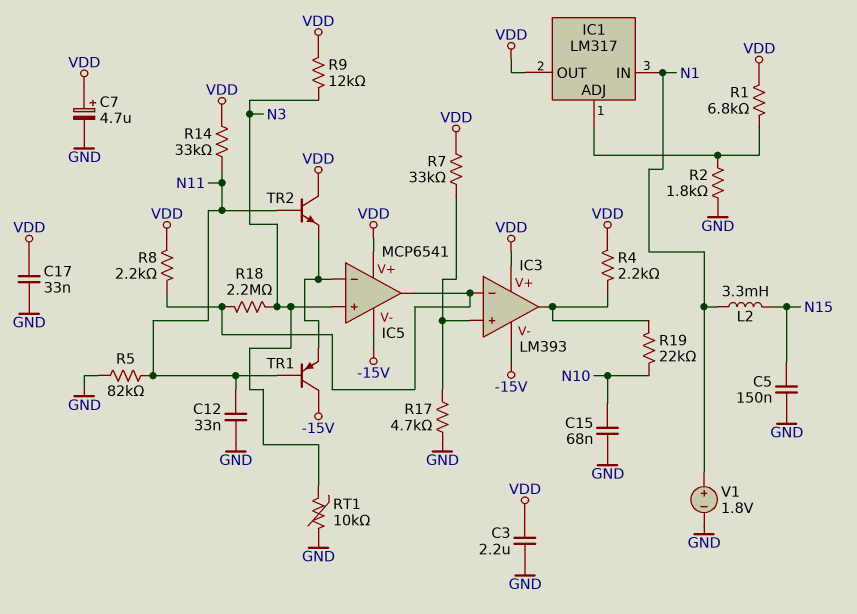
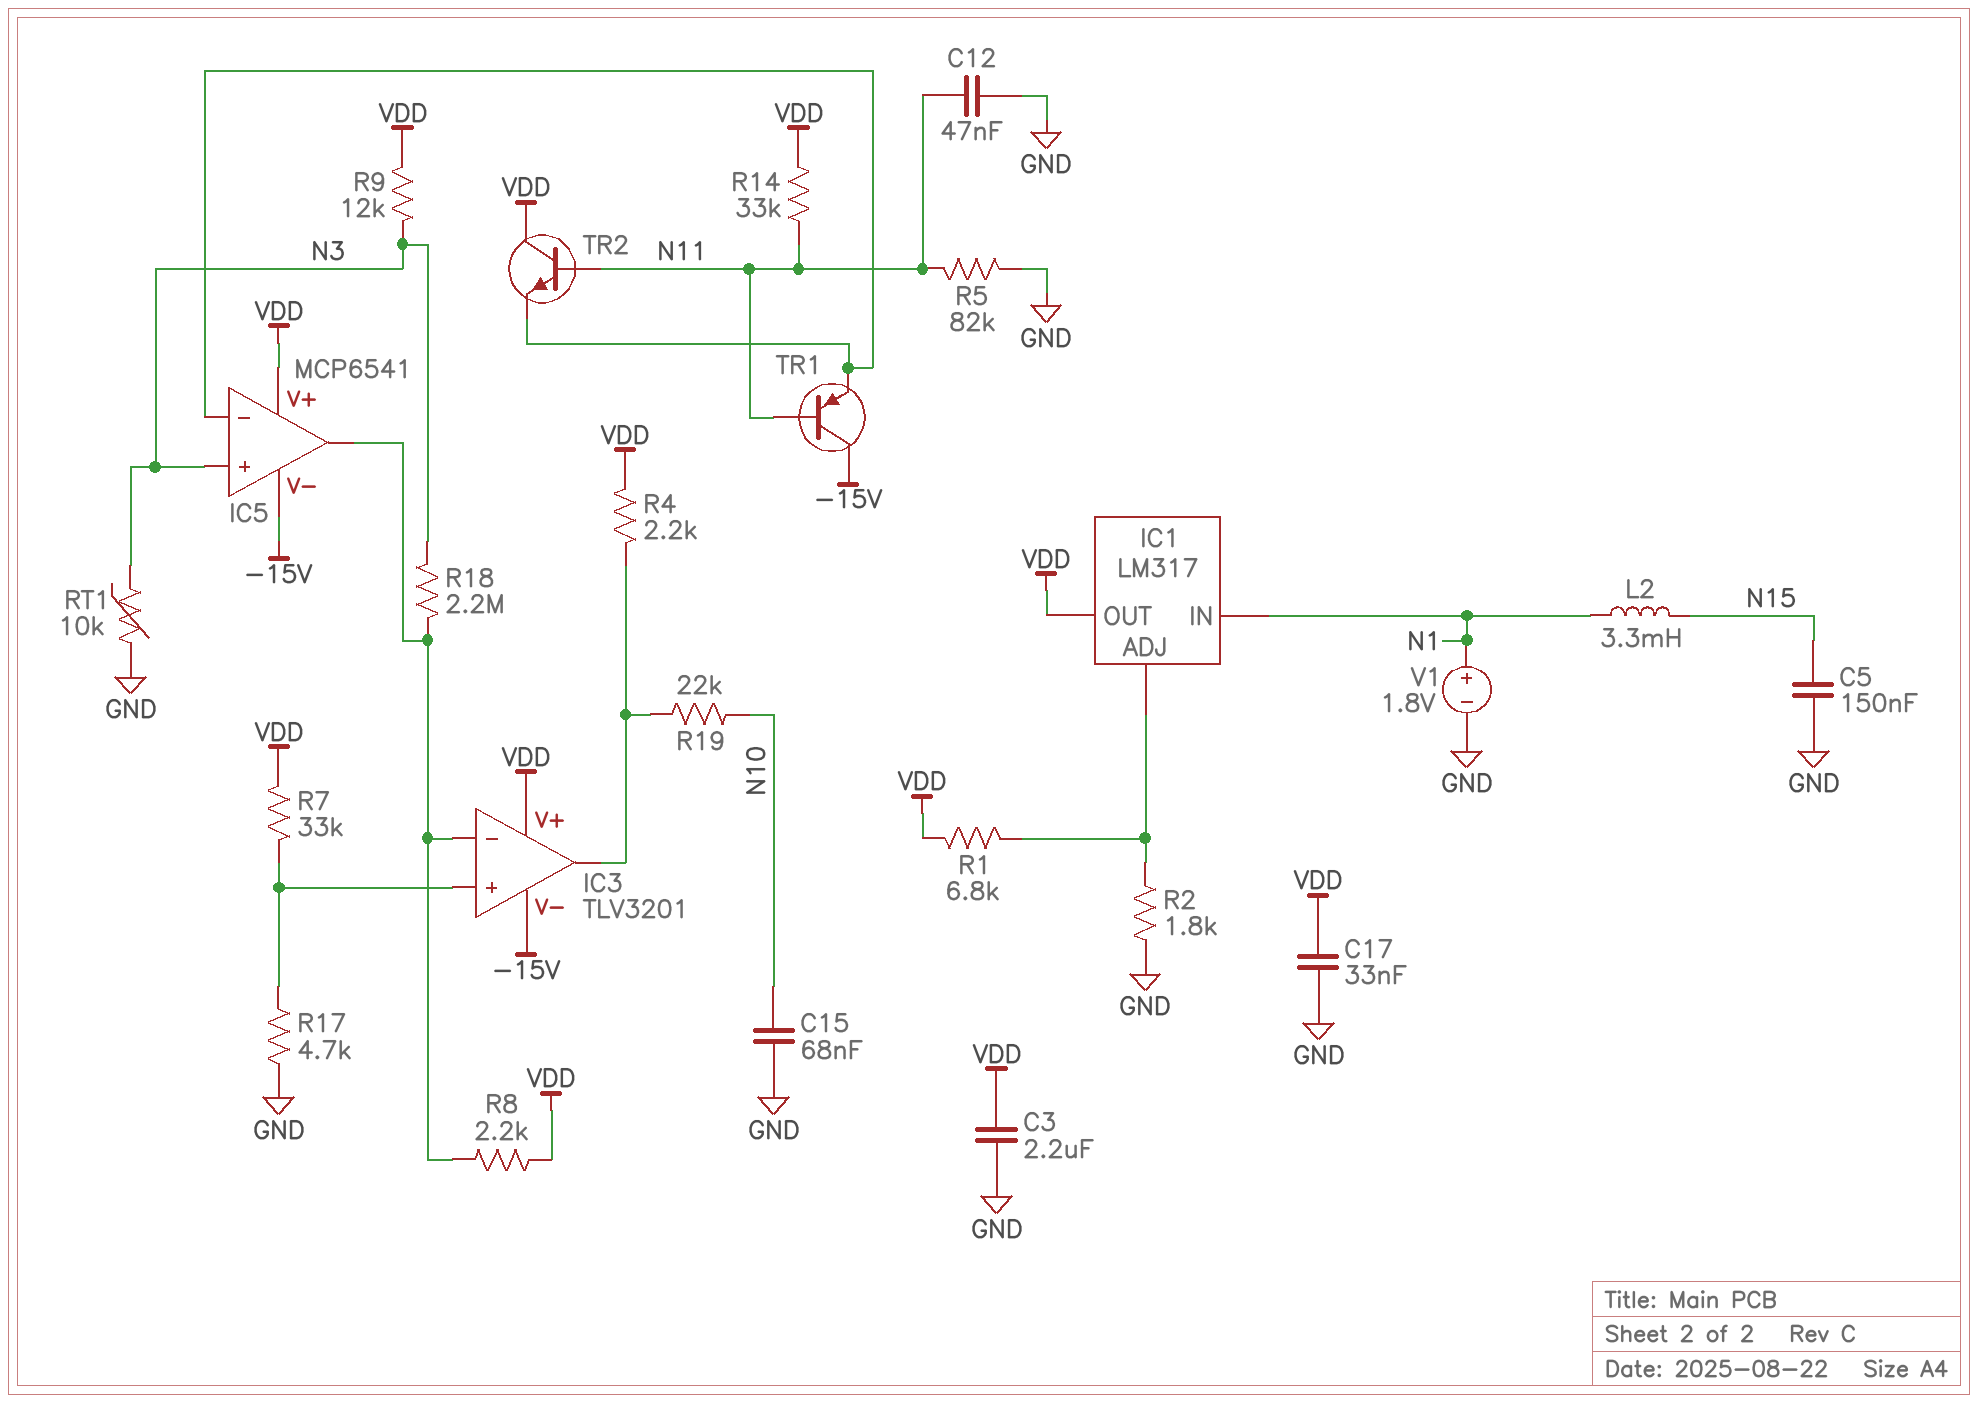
C7: 4.7uF (plus VDD, minus GND) -> none
C12: 33nF (GND, N11) -> 47nF (GND, N11)
IC3: LM393 -> TLV3201

